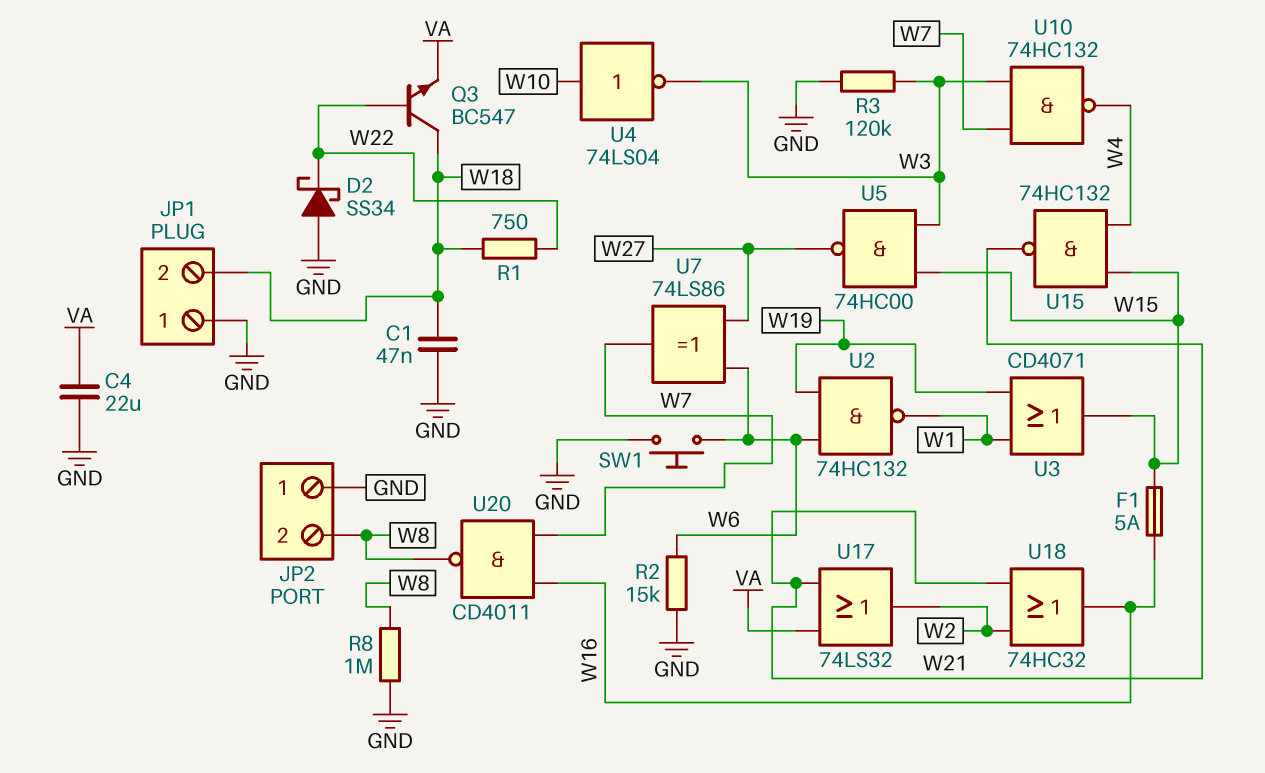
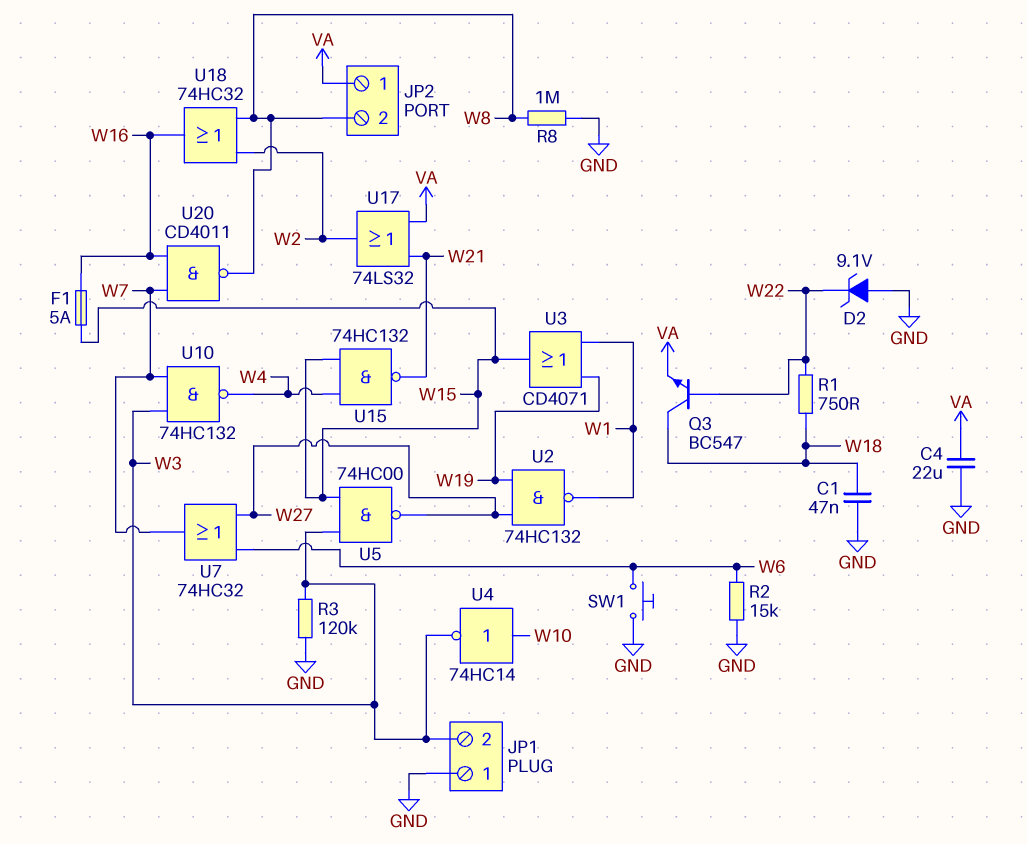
D2: schottky SS34 (A GND, K W22) -> zener 9.1V (A GND, K W22)
JP1 pin 2: W18 -> W3
JP2 pin 1: GND -> VA
U2: NAND 74HC132 (in W6, in W19, out W1) -> NAND 74HC132 (in W19, in W27, out W1)
U4: NOT 74LS04 (in W10, out W3) -> NOT 74HC14 (in W10, out W3)
U7: XOR 74LS86 (in W6, in W27, out W7) -> OR 74HC32 (in W6, in W27, out W7)
U18: OR 74HC32 (in W2, in W21, out W16) -> OR 74HC32 (in W2, in W8, out W16)

